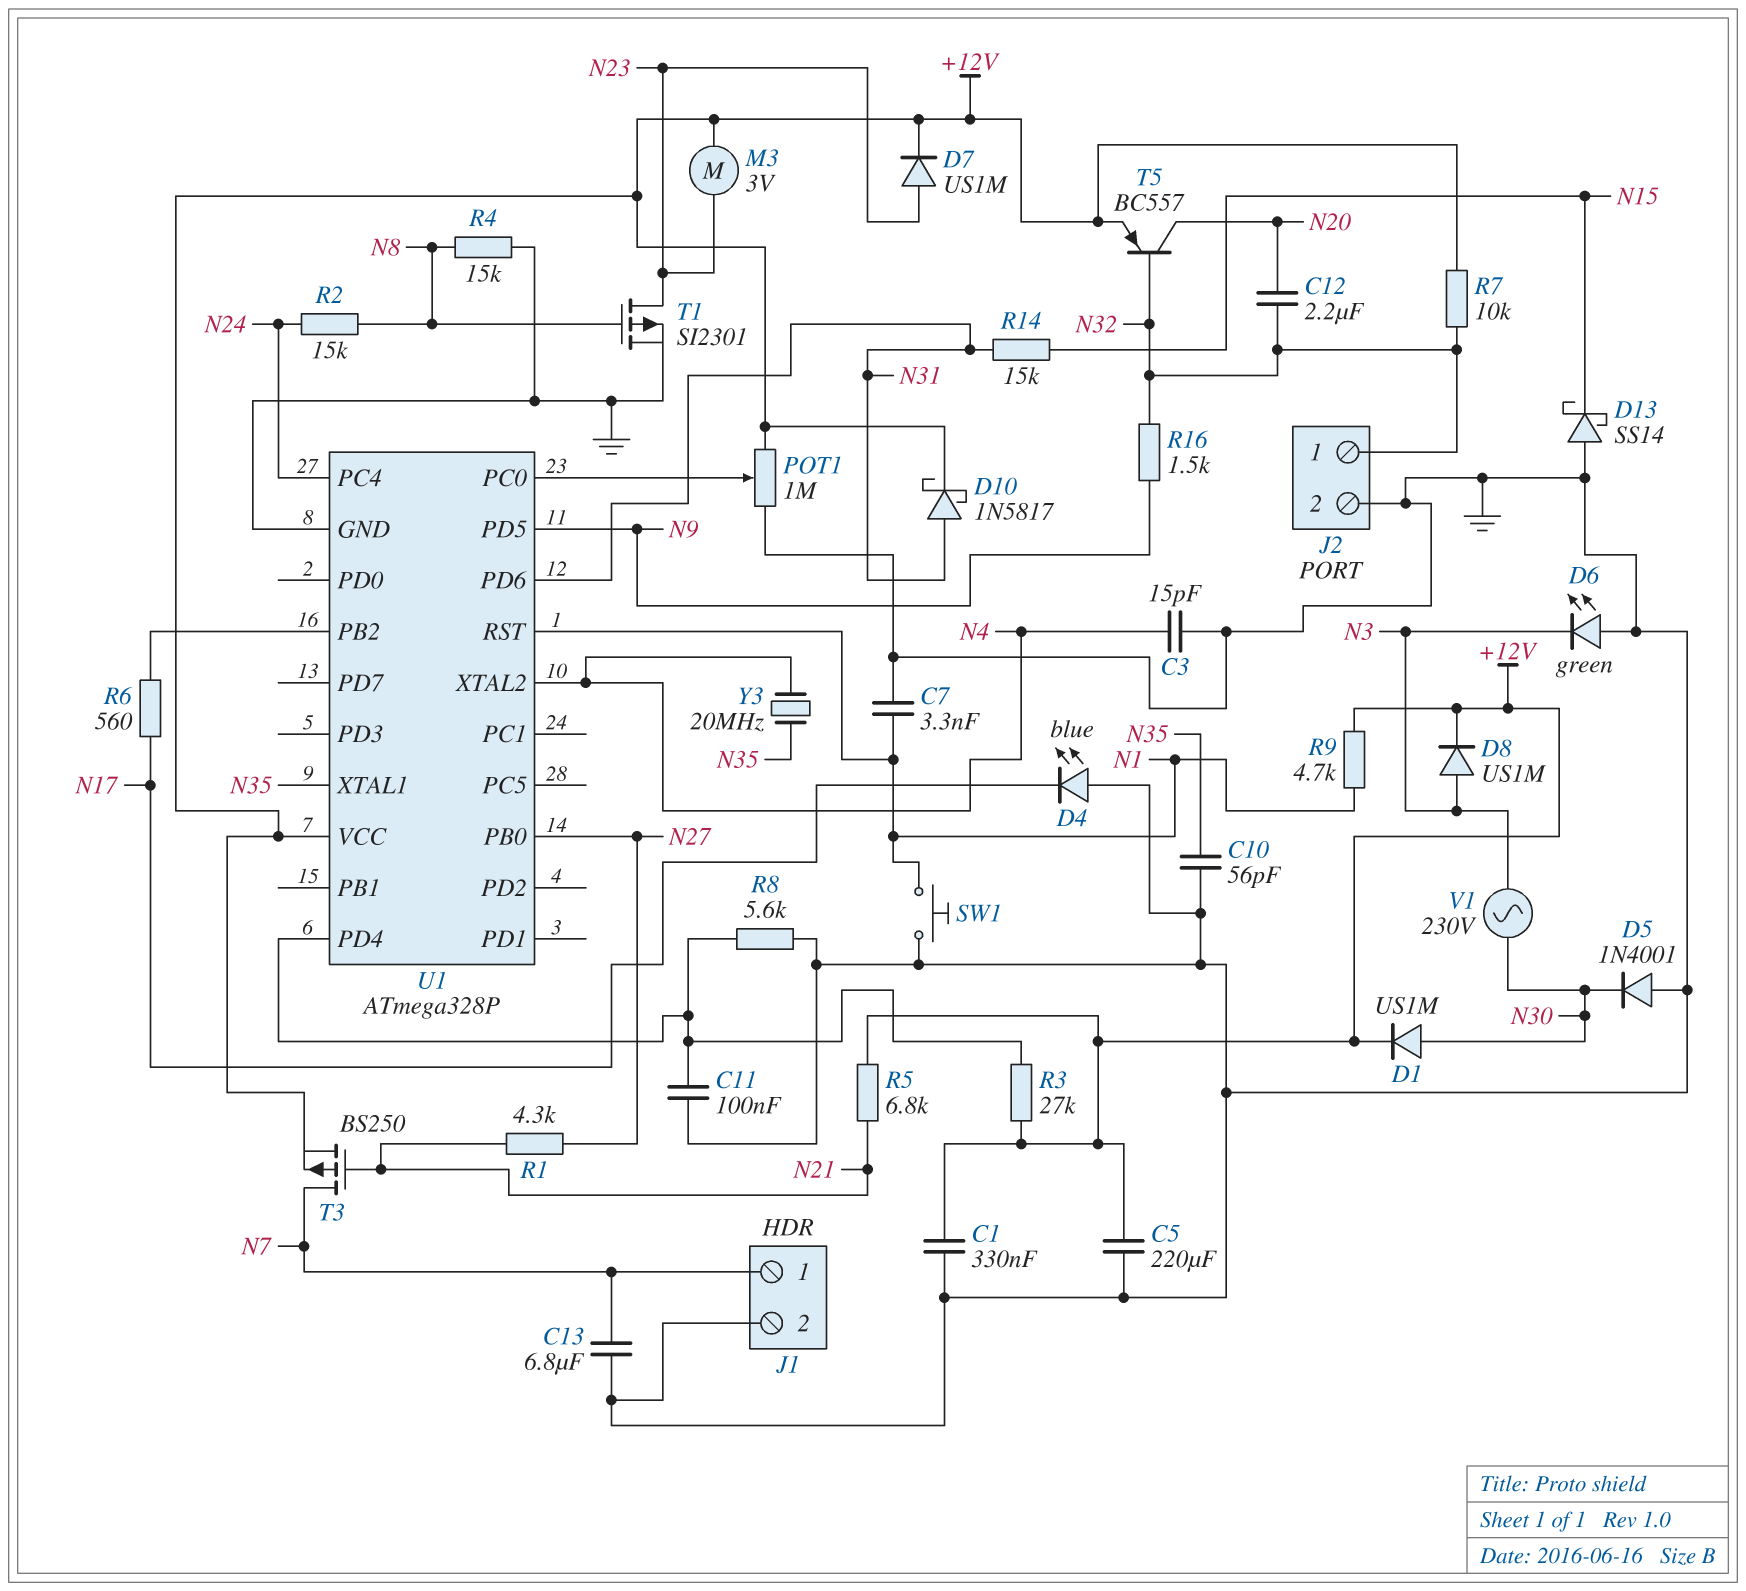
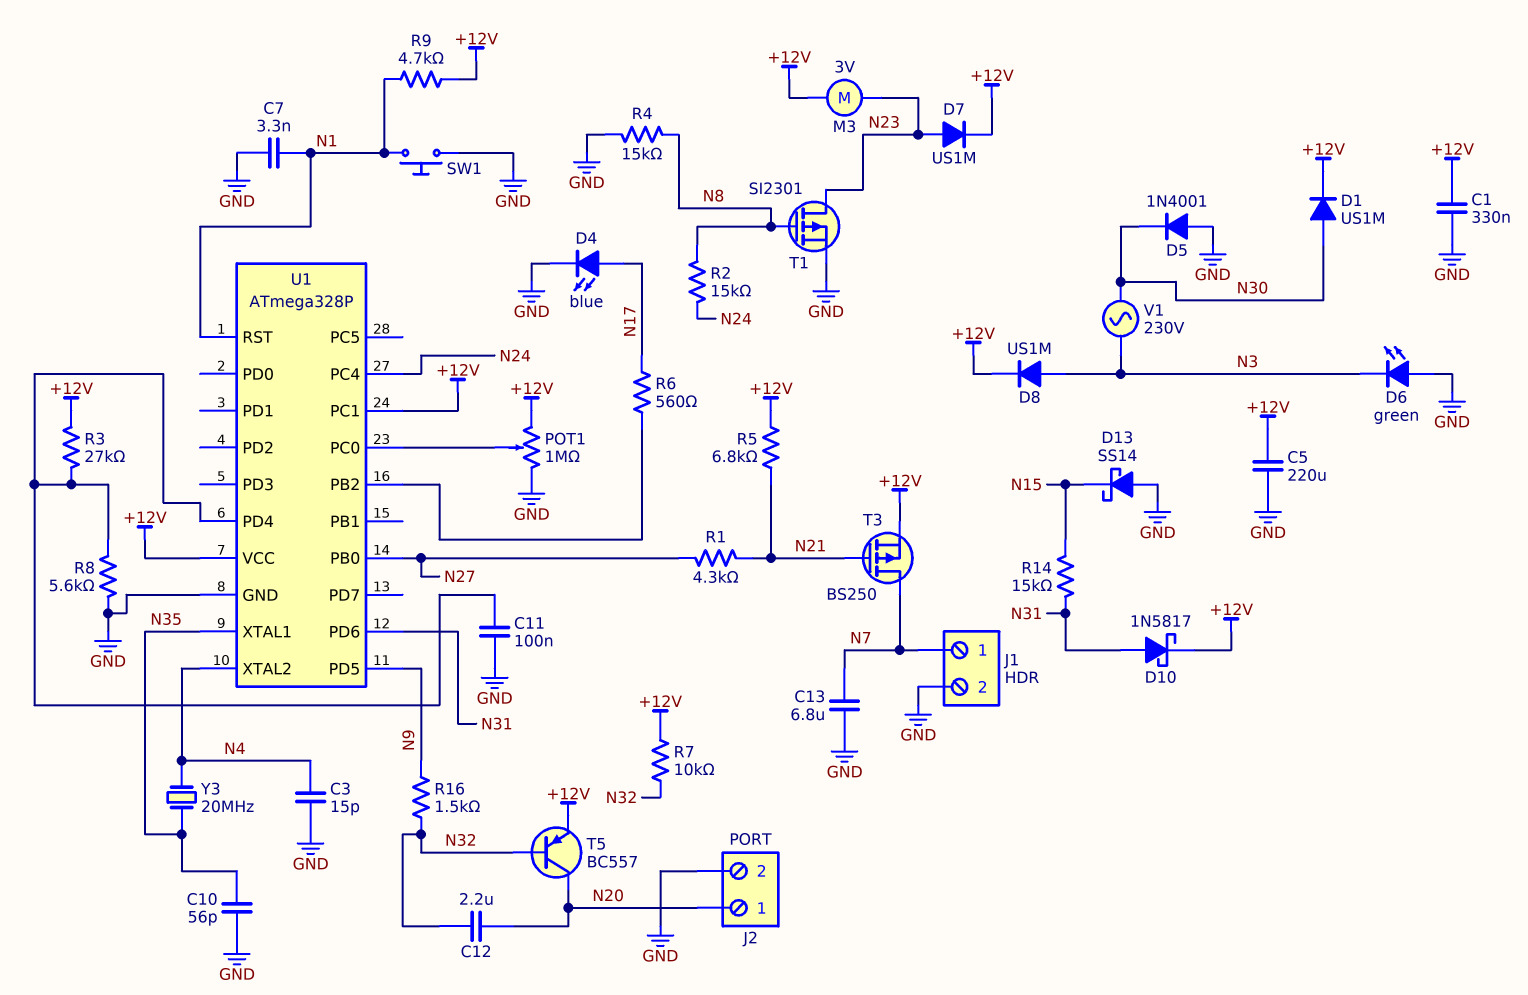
D4: LED blue (A GND, K N17) -> LED blue (A N17, K GND)
J2 pin 1: N32 -> N20
U1 pin PC1: none -> +12V

